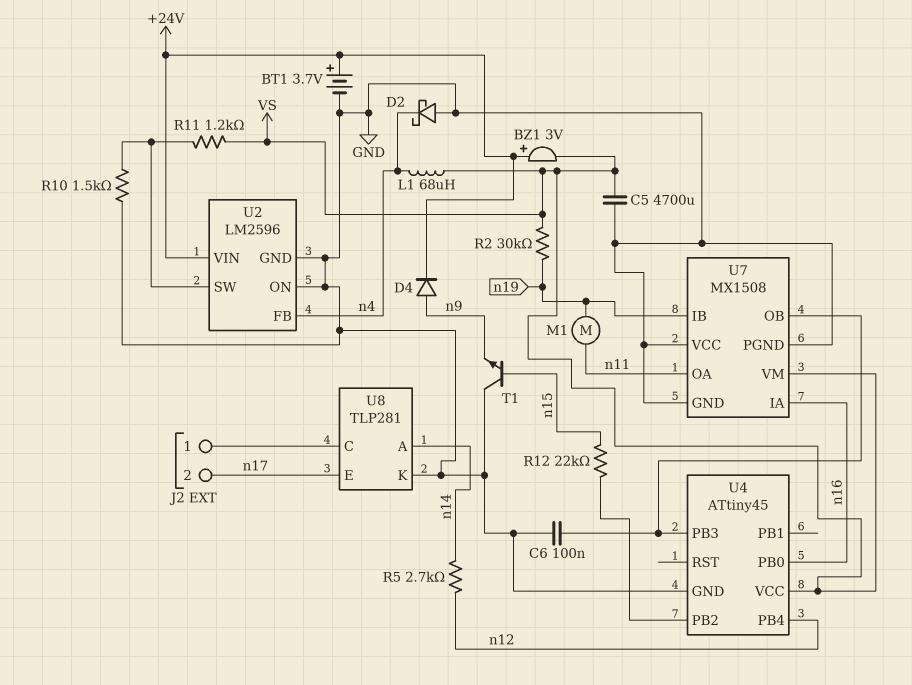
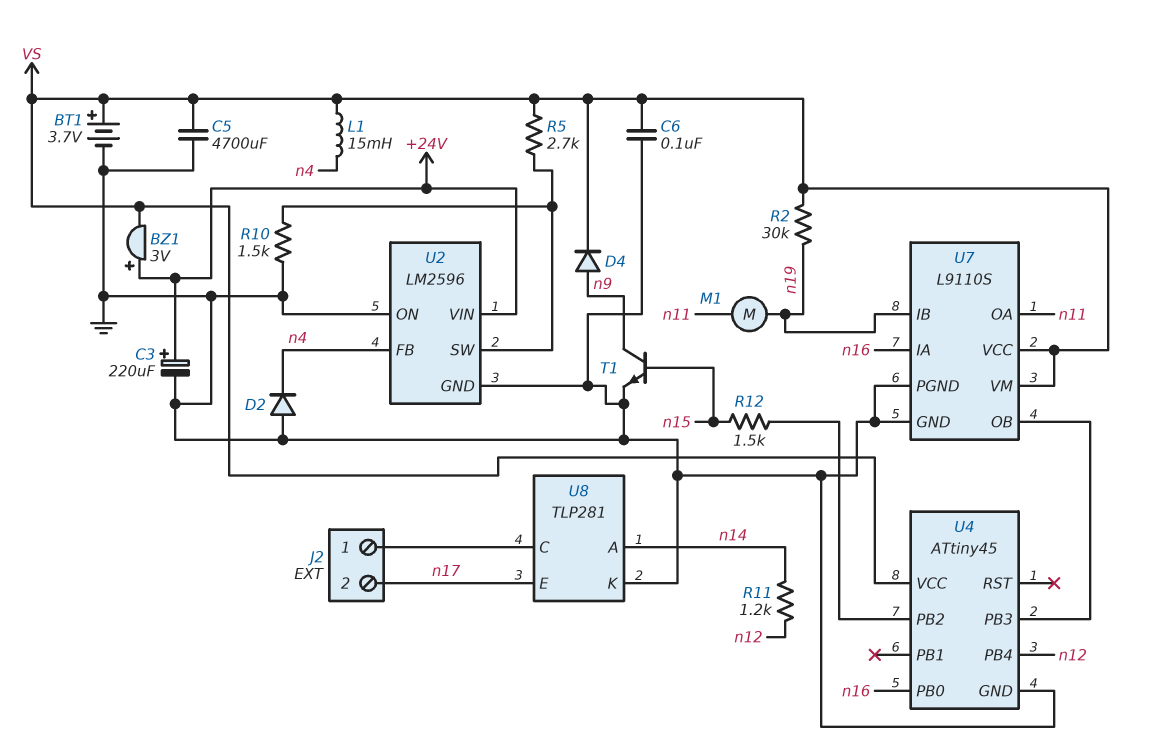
BT1: 3.7V (plus +24V, minus GND) -> 3.7V (plus VS, minus GND)
C3: none -> 220uF (plus +24V, minus GND)
C6: 100nF (GND, U4/PB3) -> 100nF (GND, VS)
D2: schottky (A GND, K n4) -> diode (A GND, K n4)
D4: diode (A n9, K +24V) -> diode (A n9, K VS)
L1: 68uH (VS, n4) -> 15mH (VS, n4)
R5: 2.7k (n12, n14) -> 2.7k (U2/SW, VS)
R11: 1.2k (U2/SW, VS) -> 1.2k (n12, n14)
R12: 22k (U4/PB2, n15) -> 1.5k (U4/PB2, n15)
T1: NPN (B n15, C GND, E n9) -> NPN (B n15, C n9, E GND)
U7: MX1508 -> L9110S
U7 pin VCC: GND -> VS

